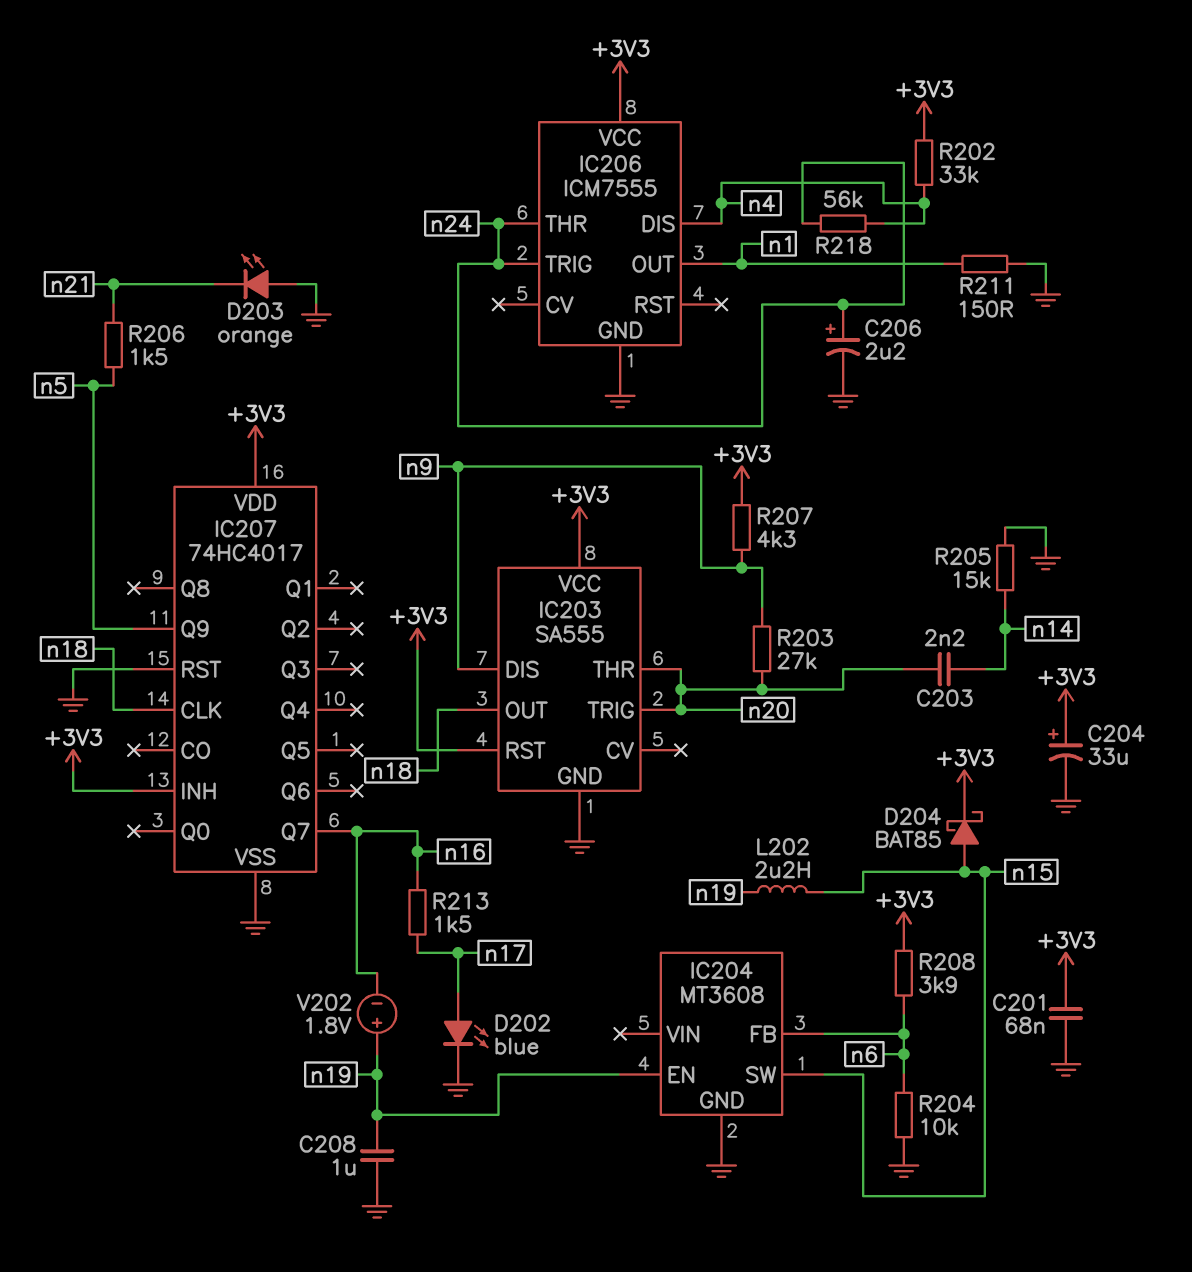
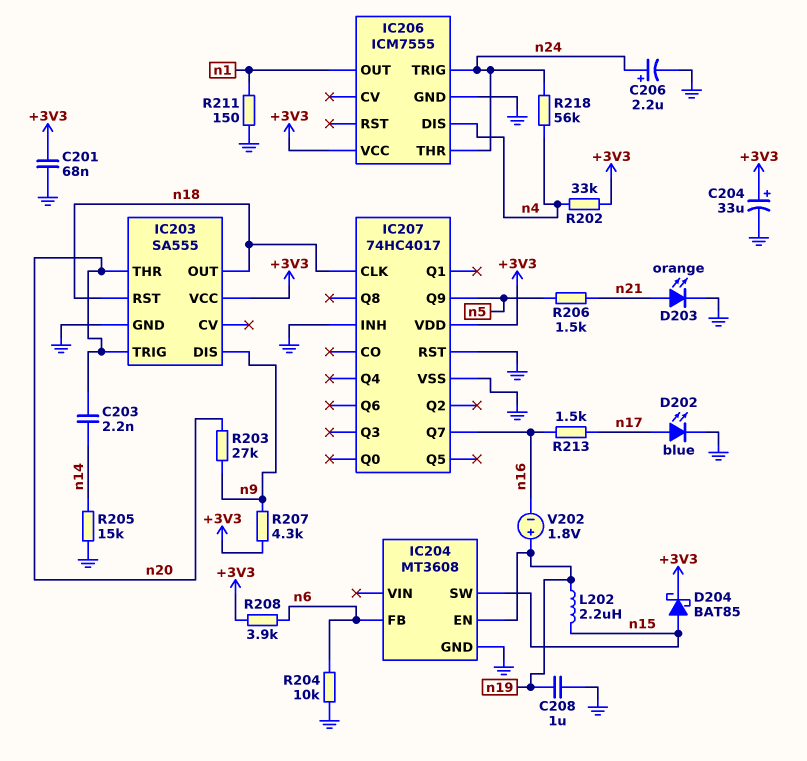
D203: LED orange (A GND, K n21) -> LED orange (A n21, K GND)
IC203 pin RST: +3V3 -> n18
IC207 pin INH: +3V3 -> GND

